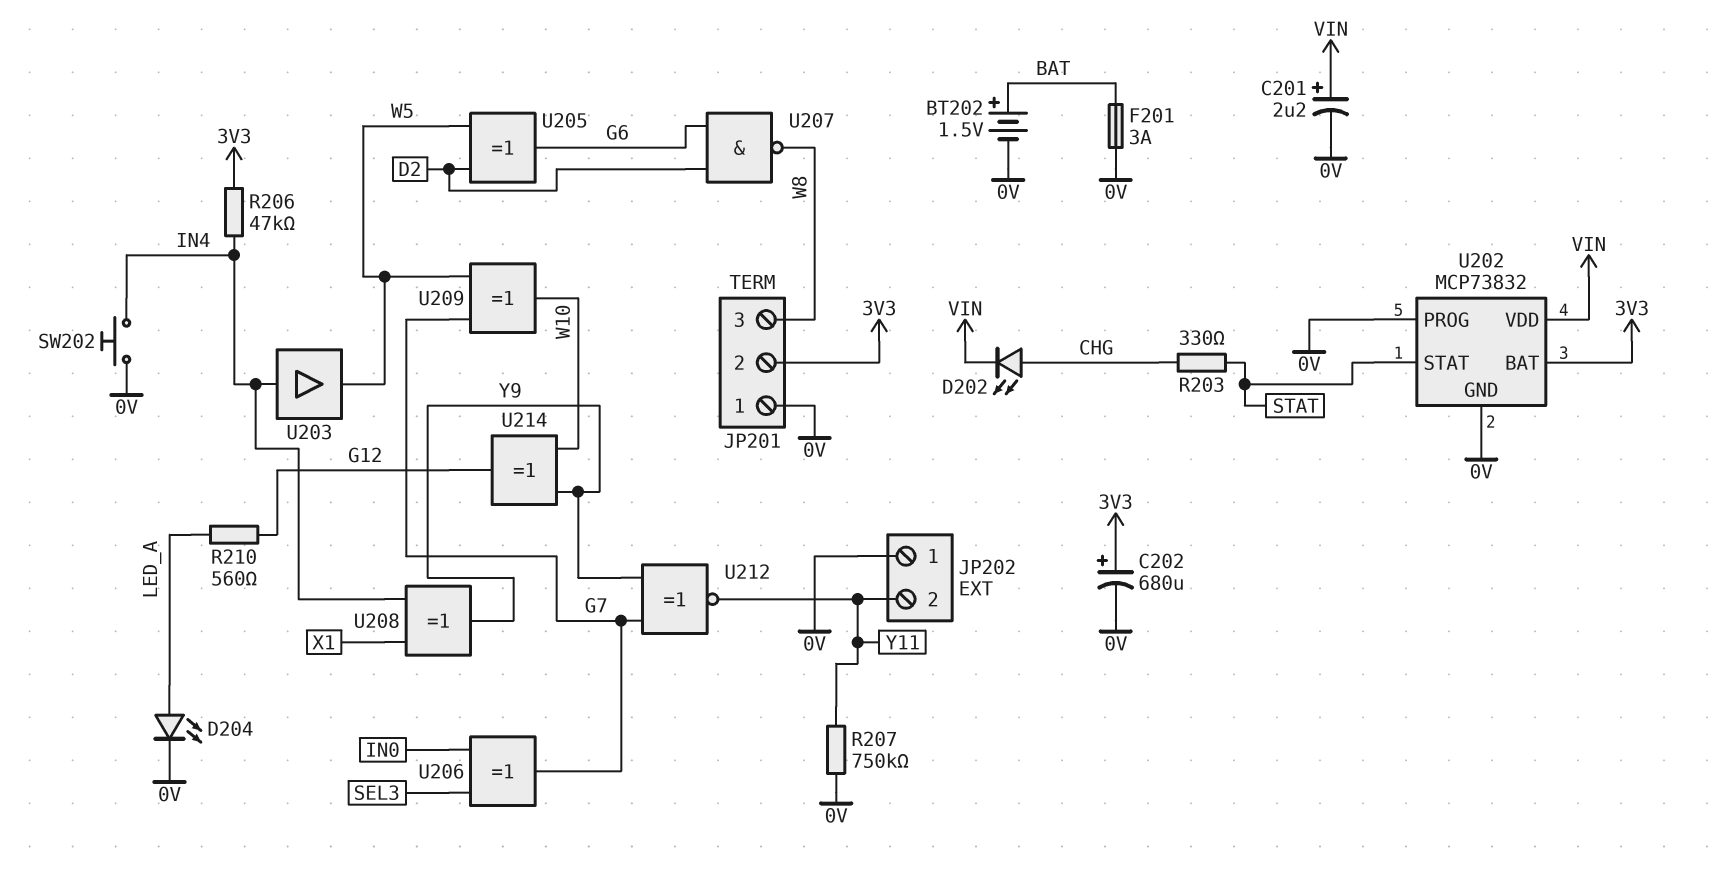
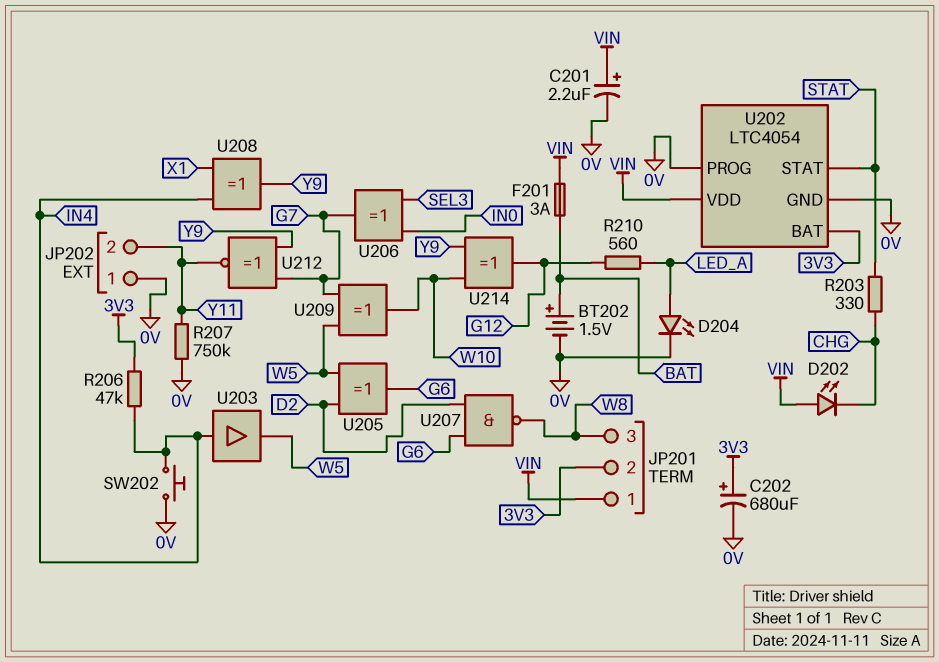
D202: LED (A CHG, K VIN) -> LED (A VIN, K CHG)
F201: 3A (0V, BAT) -> 3A (BAT, VIN)
JP201 pin 1: 0V -> VIN
U202: MCP73832 -> LTC4054

